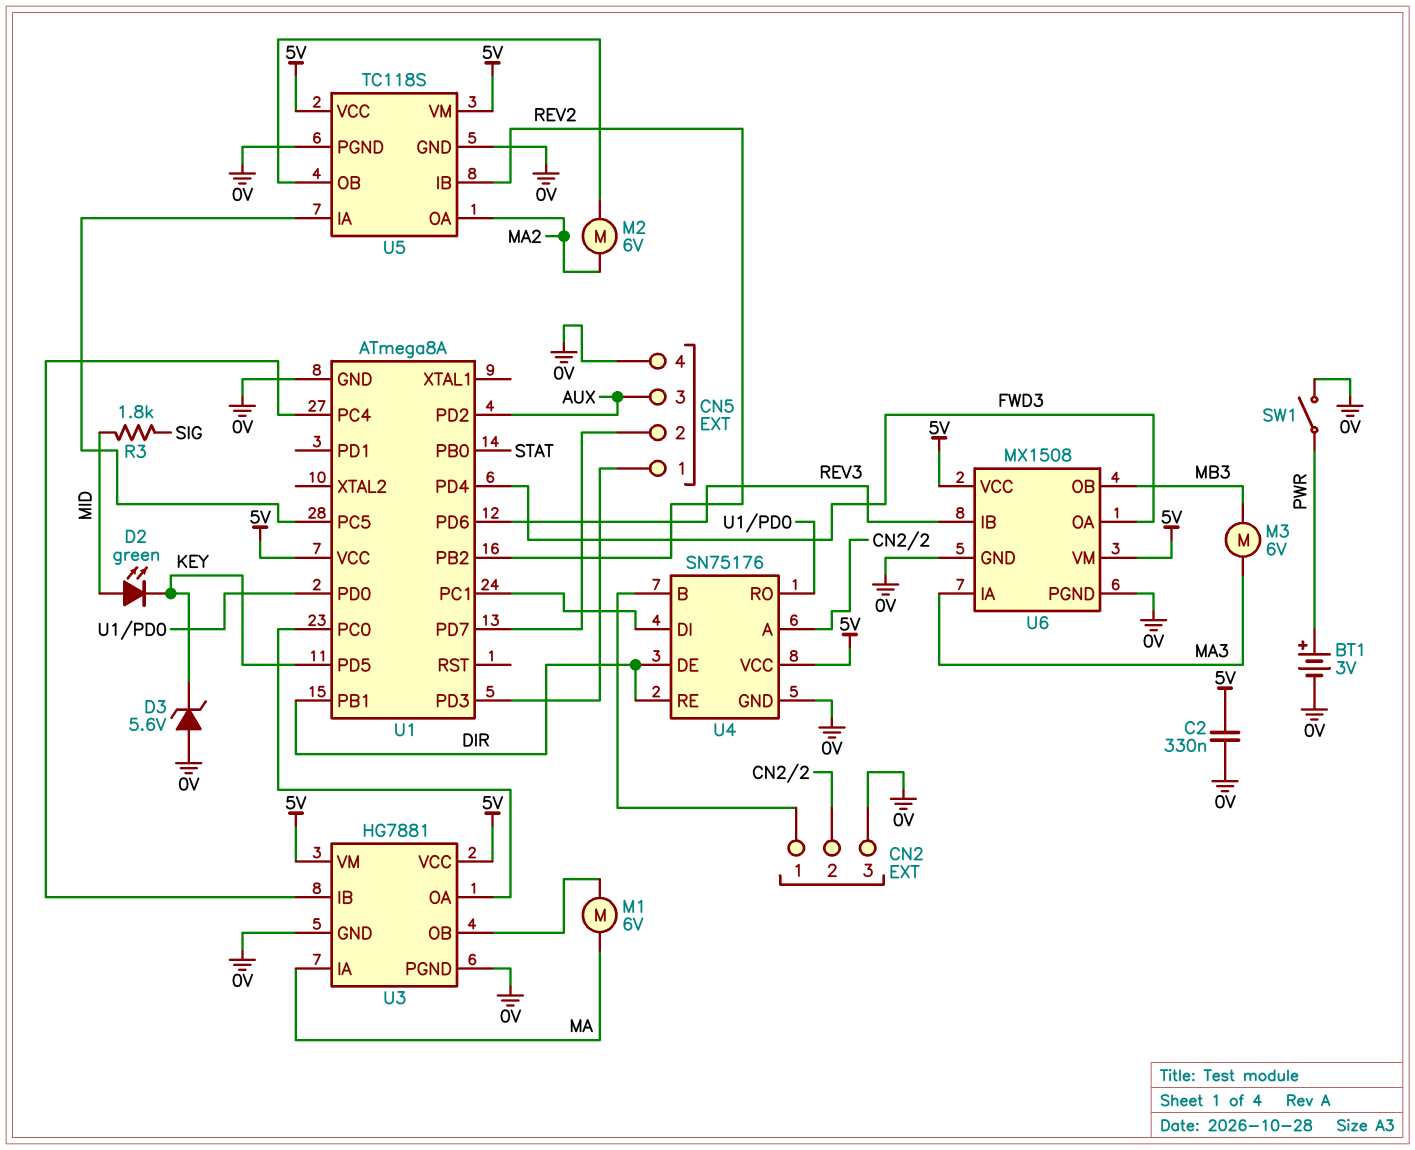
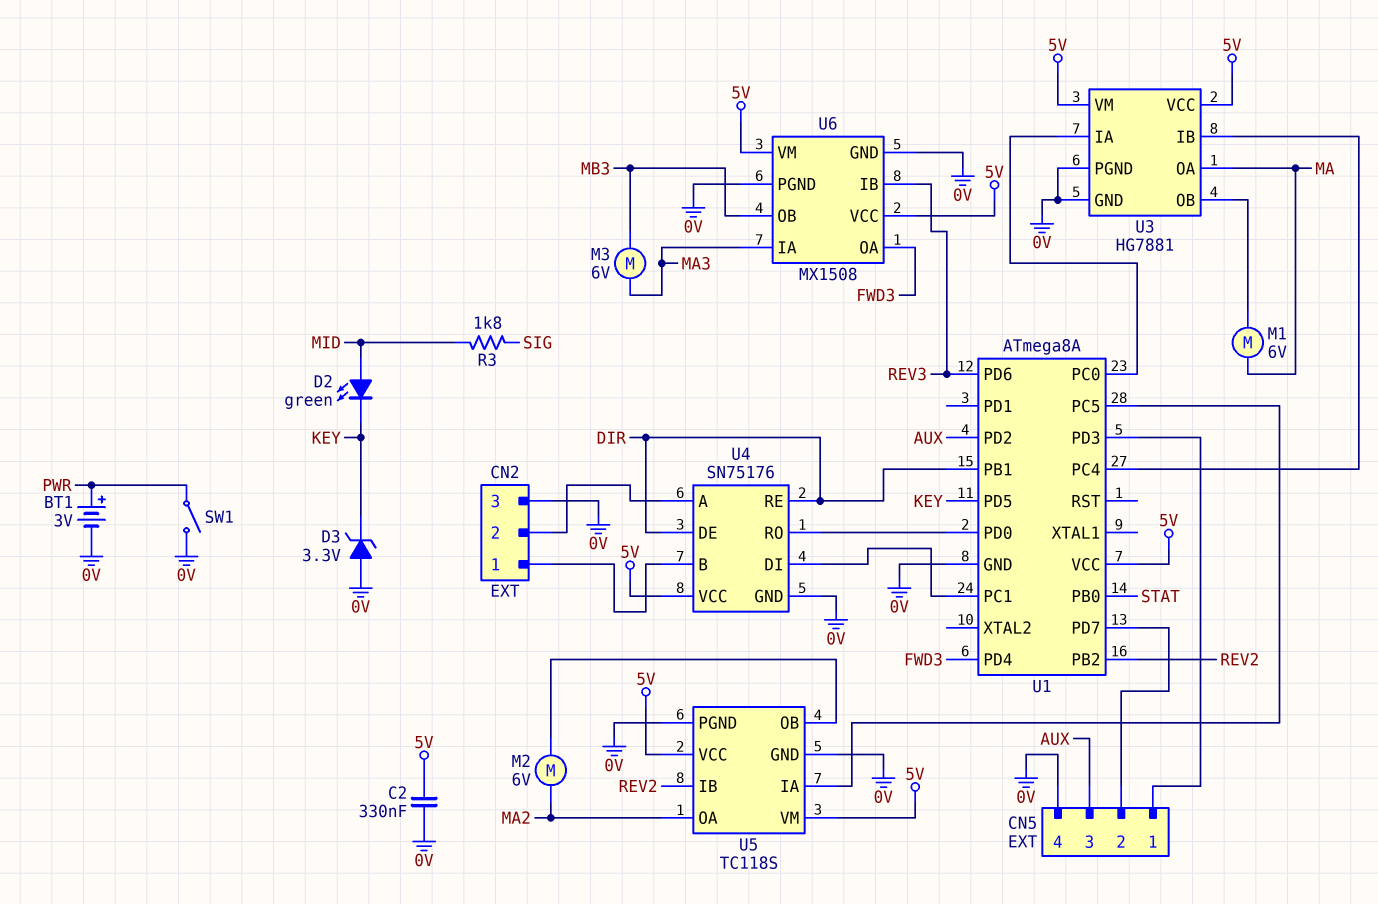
D3: zener 5.6V (A 0V, K KEY) -> zener 3.3V (A 0V, K KEY)
U3 pin IA: MA -> U1/PC0
U3 pin OA: U1/PC0 -> MA

